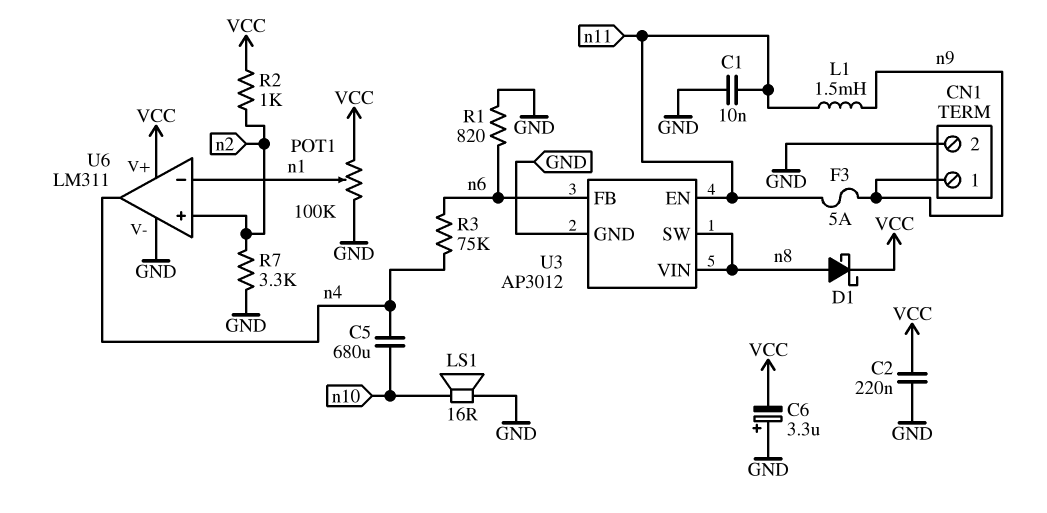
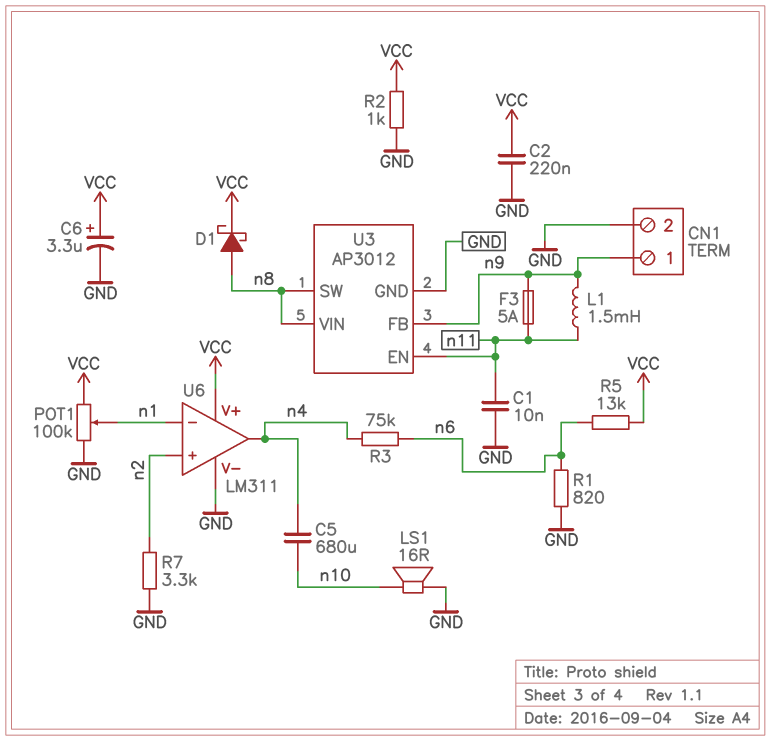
C6: 3.3uF (plus GND, minus VCC) -> 3.3uF (plus VCC, minus GND)
R2: 1k (VCC, n2) -> 1k (GND, VCC)
R5: none -> 13k (VCC, n6)
U3 pin FB: n6 -> n9

